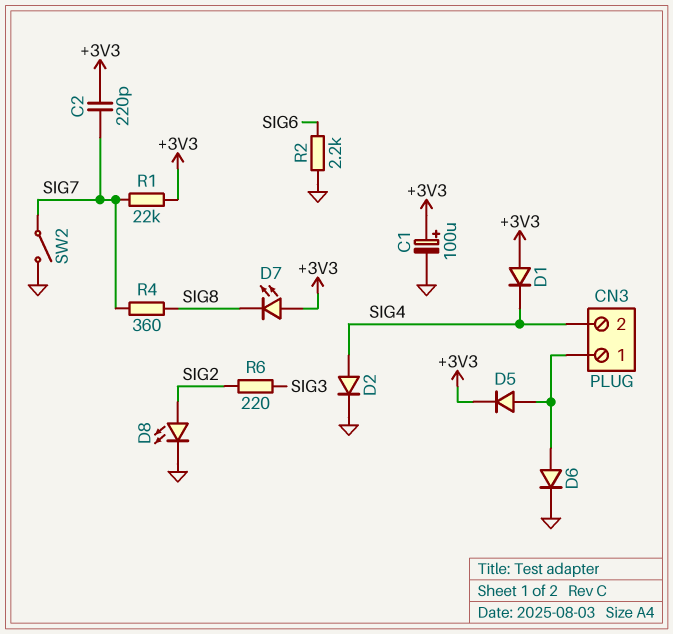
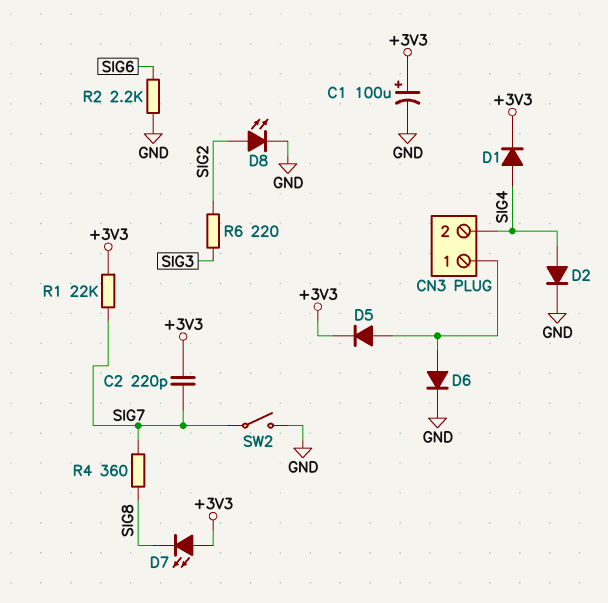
D1: diode (A +3V3, K SIG4) -> diode (A SIG4, K +3V3)

